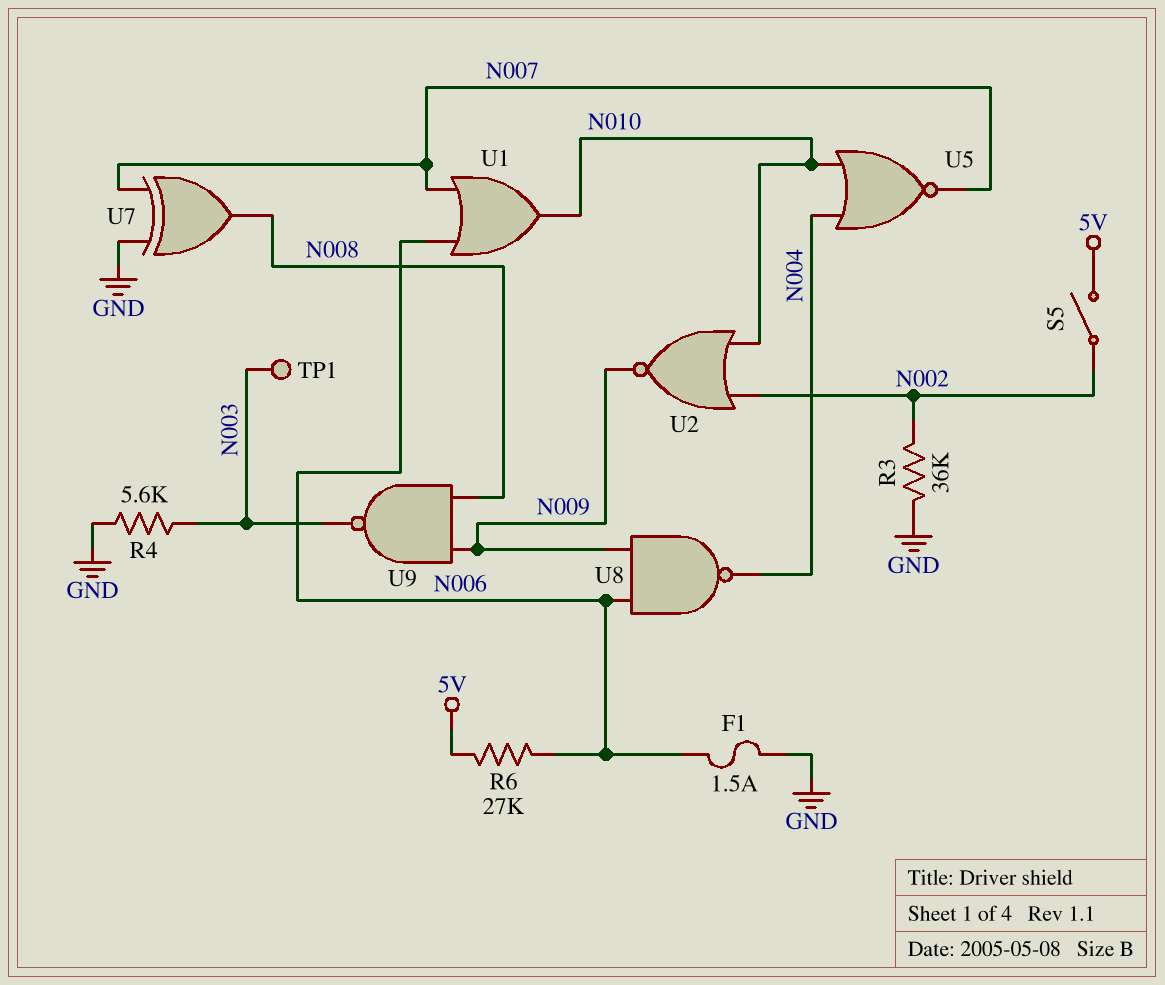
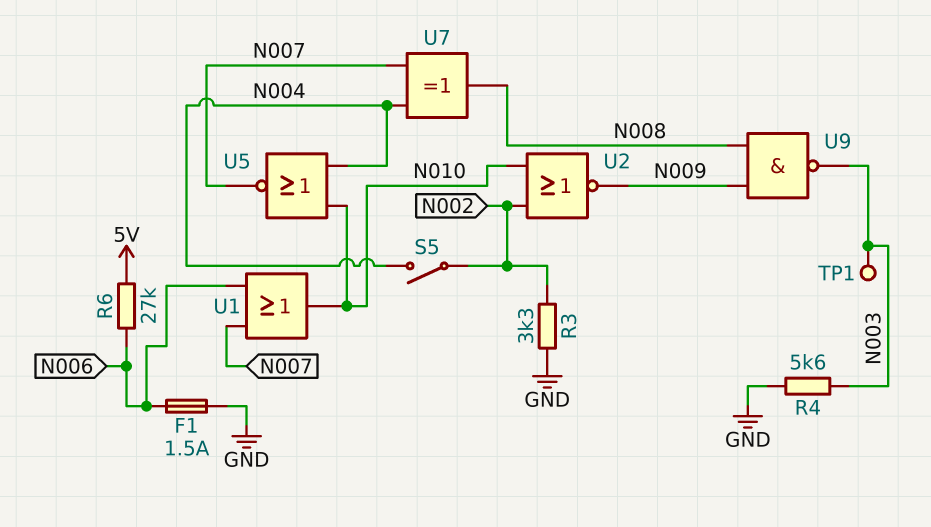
R3: 36k (GND, N002) -> 3.3k (GND, N002)
S5: switch (5V, N002) -> switch (N002, N004)
U7: XOR (in GND, in N007, out N008) -> XOR (in N004, in N007, out N008)
U8: NAND (in N006, in N009, out N004) -> none

